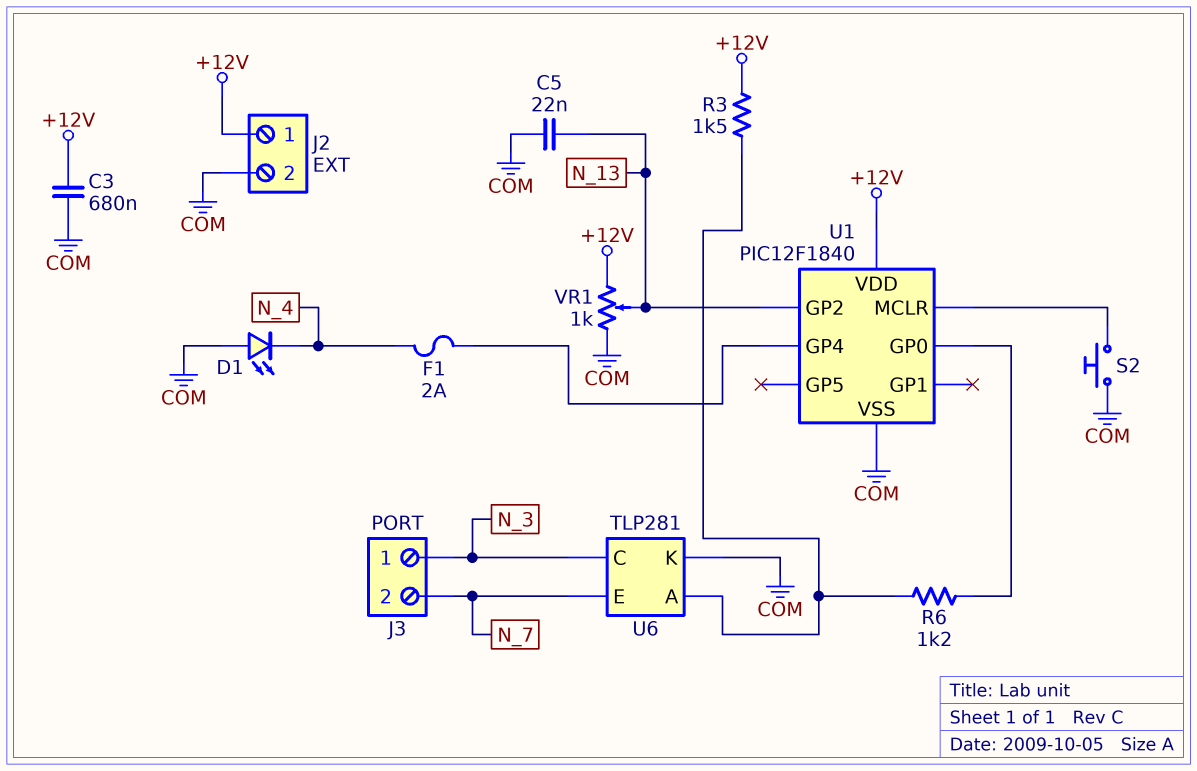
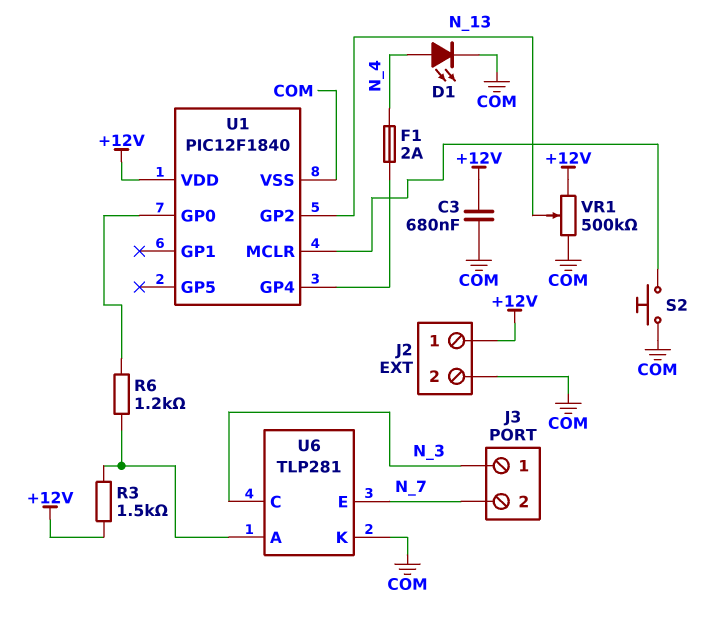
C5: 22nF (COM, N_13) -> none
D1: LED (A COM, K N_4) -> LED (A N_4, K COM)
VR1: 1k (+12V, COM, wiper N_13) -> 500k (+12V, COM, wiper N_13)

